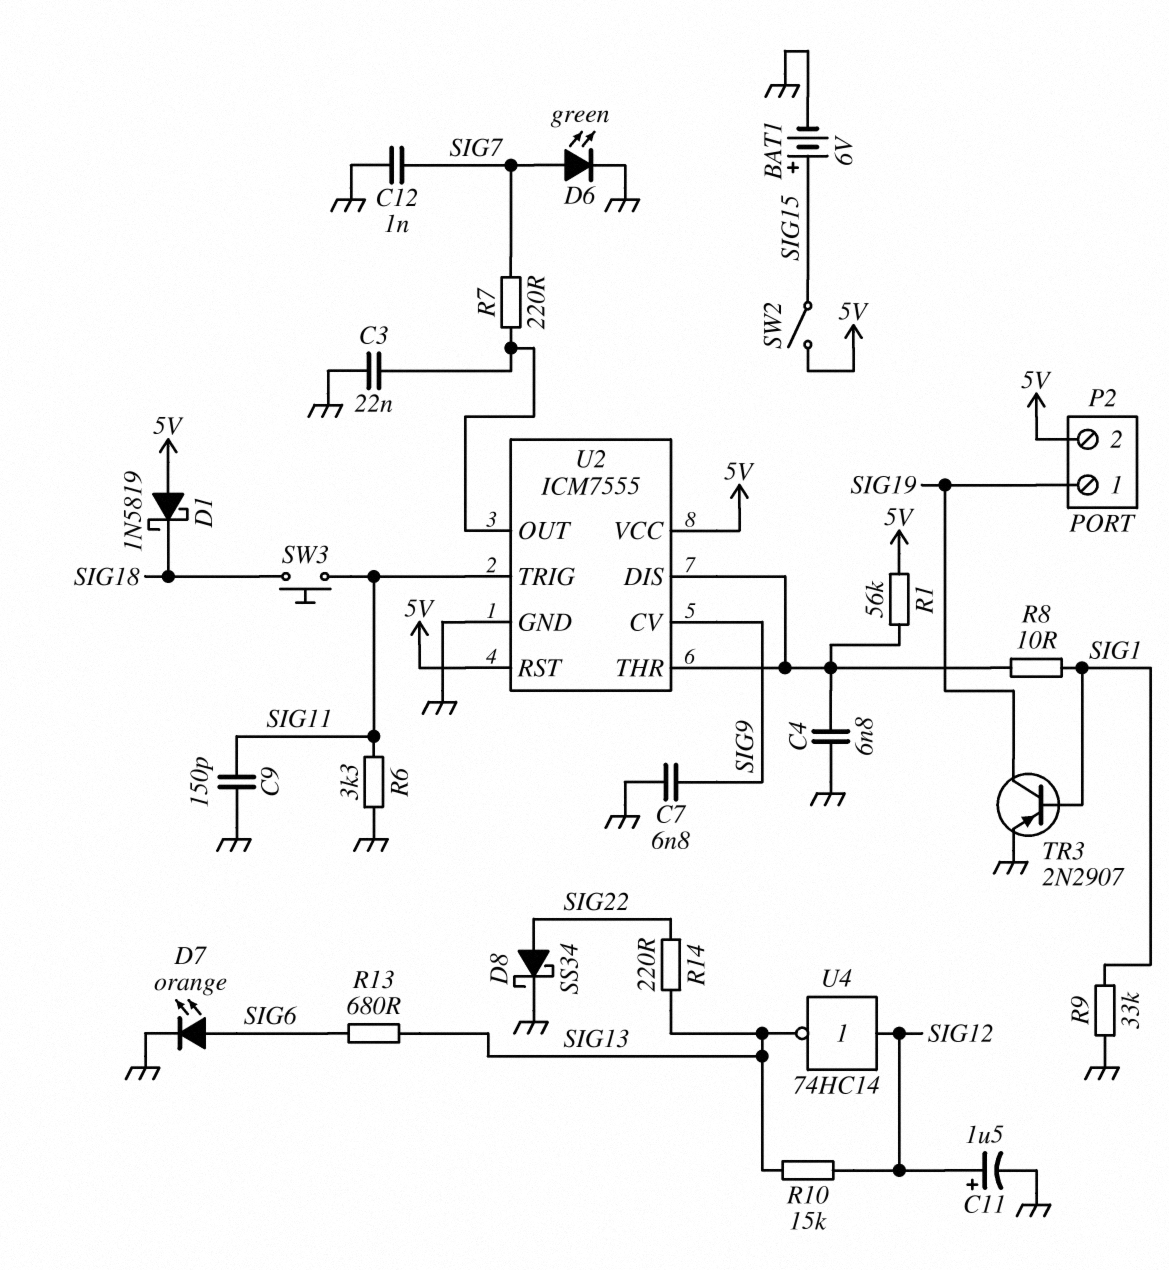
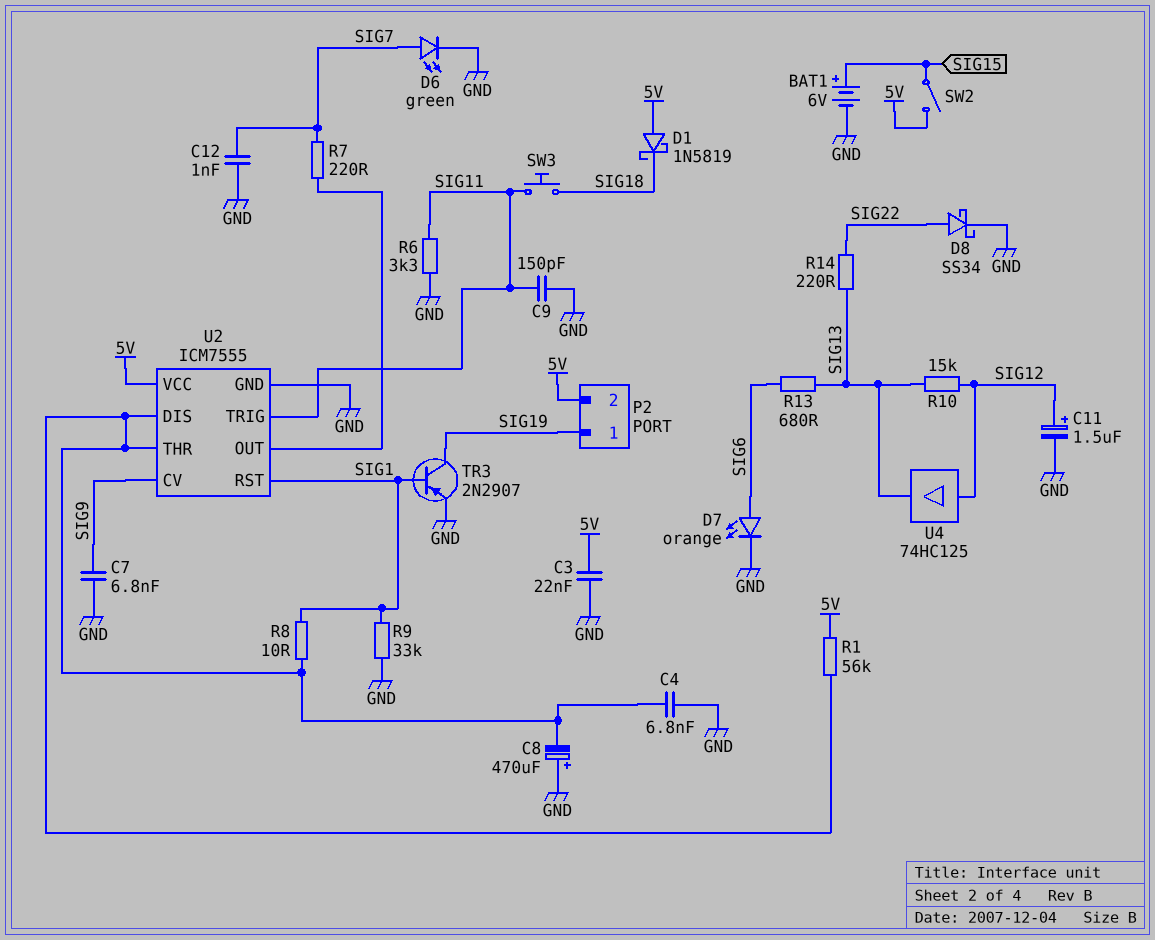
C3: 22nF (GND, U2/OUT) -> 22nF (5V, GND)
C8: none -> 470uF (plus GND, minus U2/DIS)
U2 pin RST: 5V -> SIG1
U4: NOT 74HC14 (in SIG12, out SIG13) -> buffer 74HC125 (in SIG12, out SIG13)

